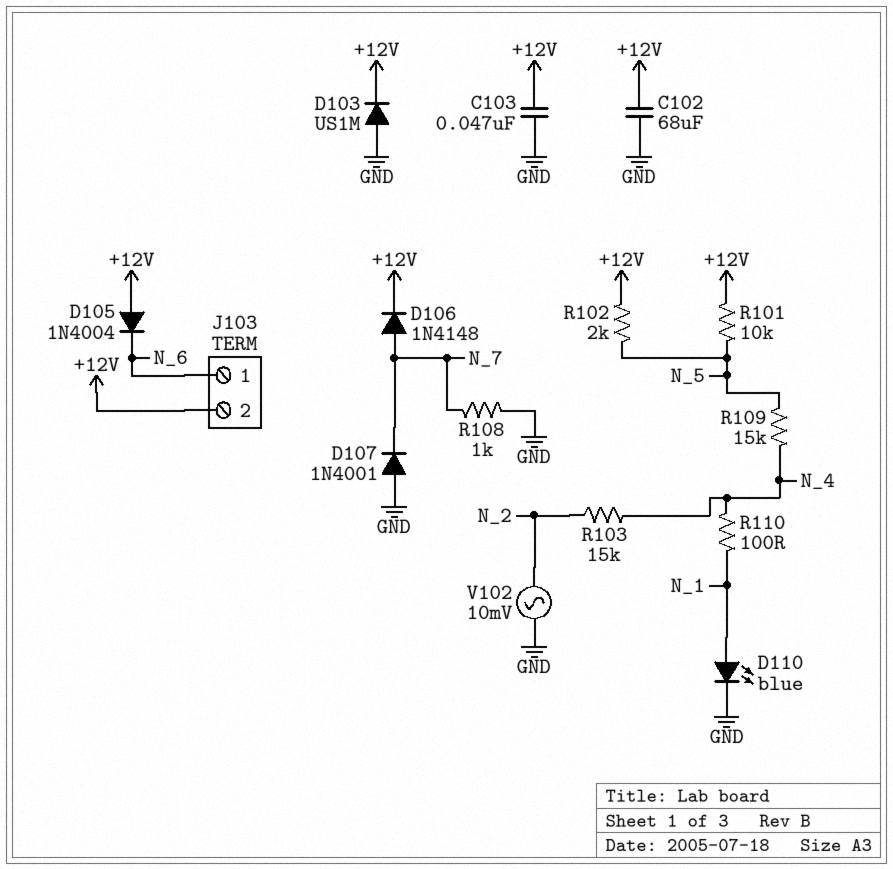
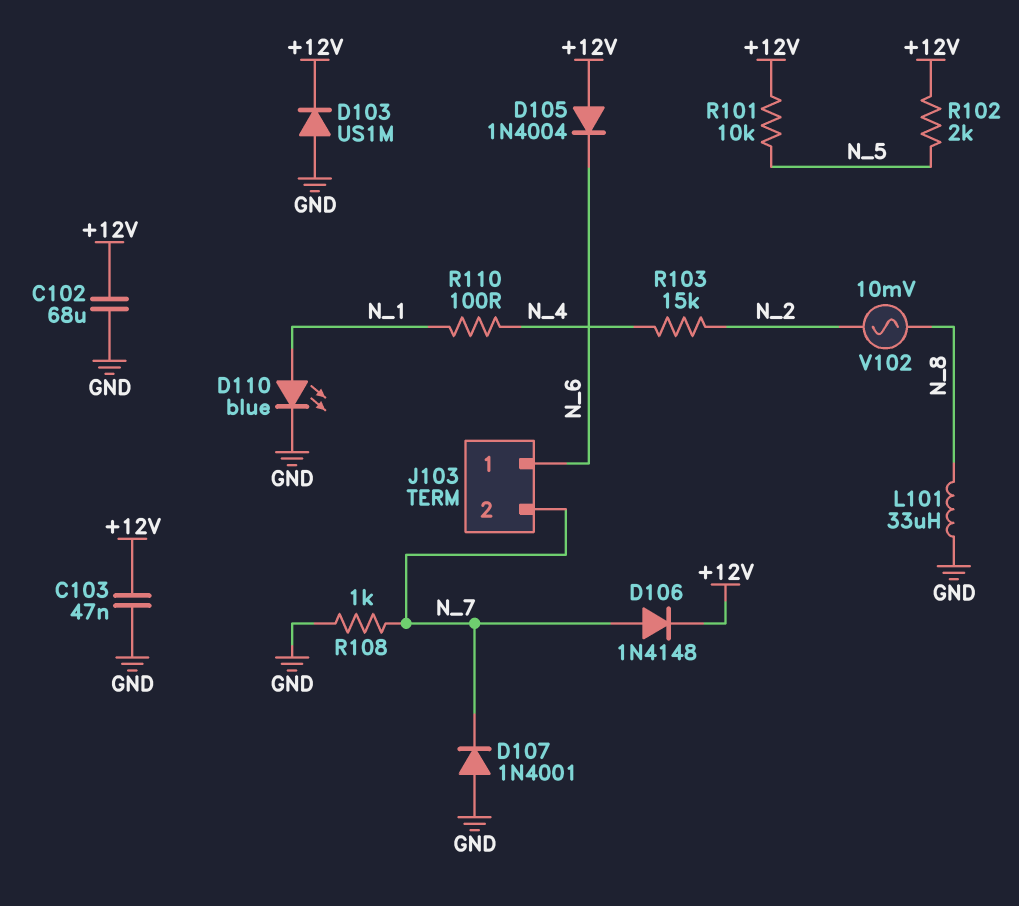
J103 pin 2: +12V -> N_7
L101: none -> 33uH (GND, N_8)
R109: 15k (N_4, N_5) -> none
V102: AC 10mV (GND, N_2) -> AC 10mV (N_2, N_8)

